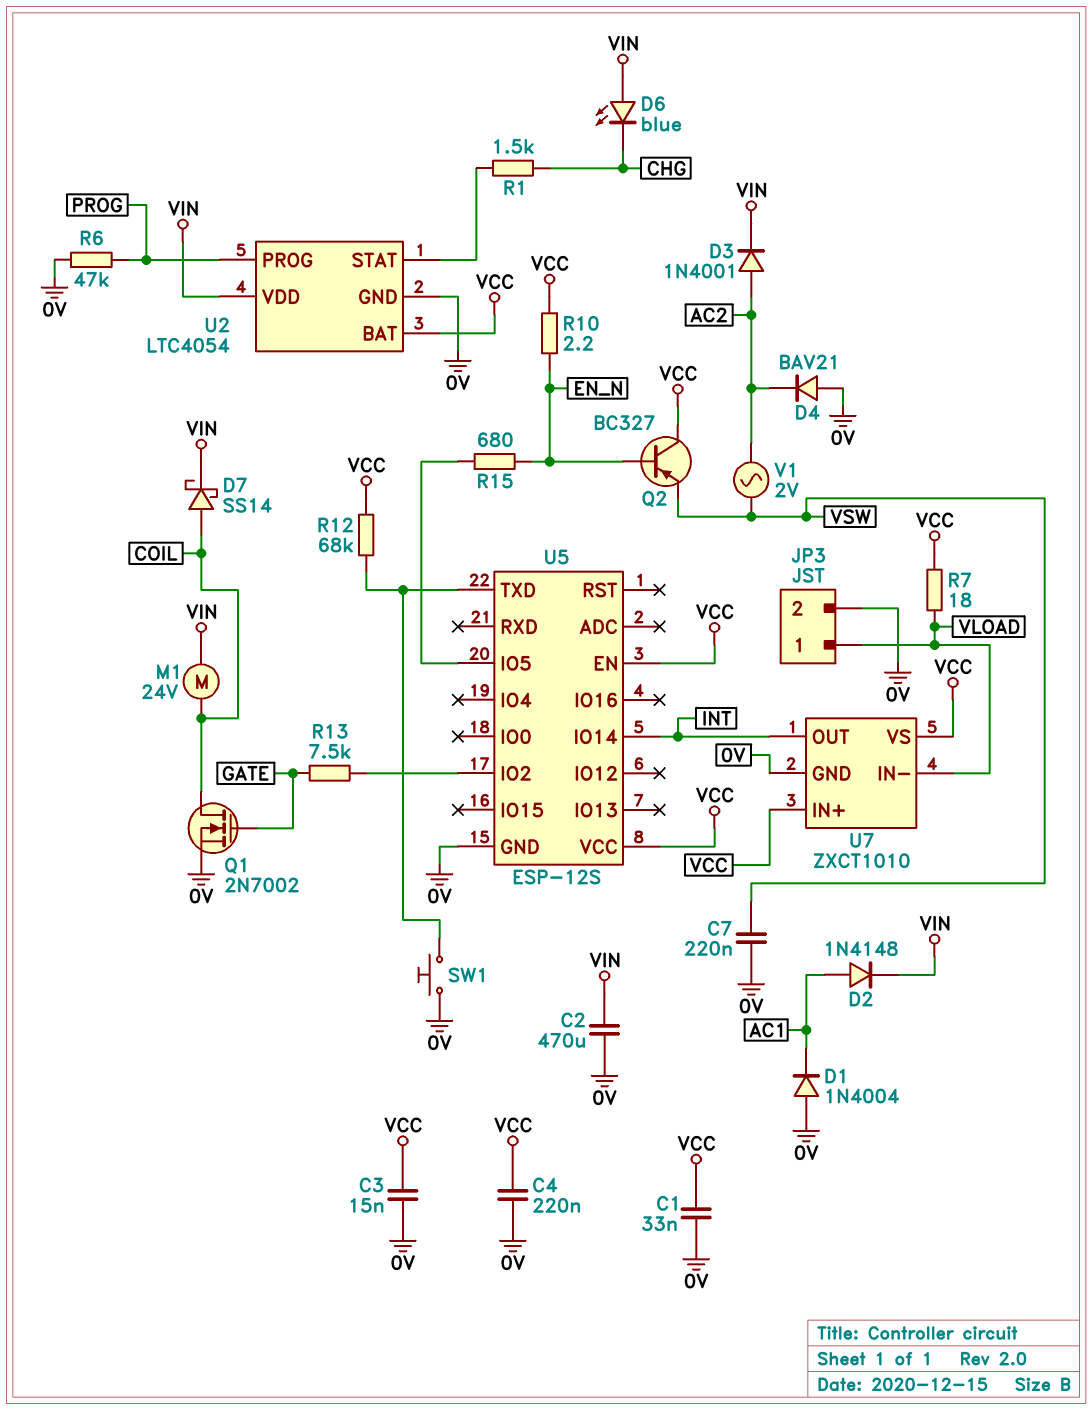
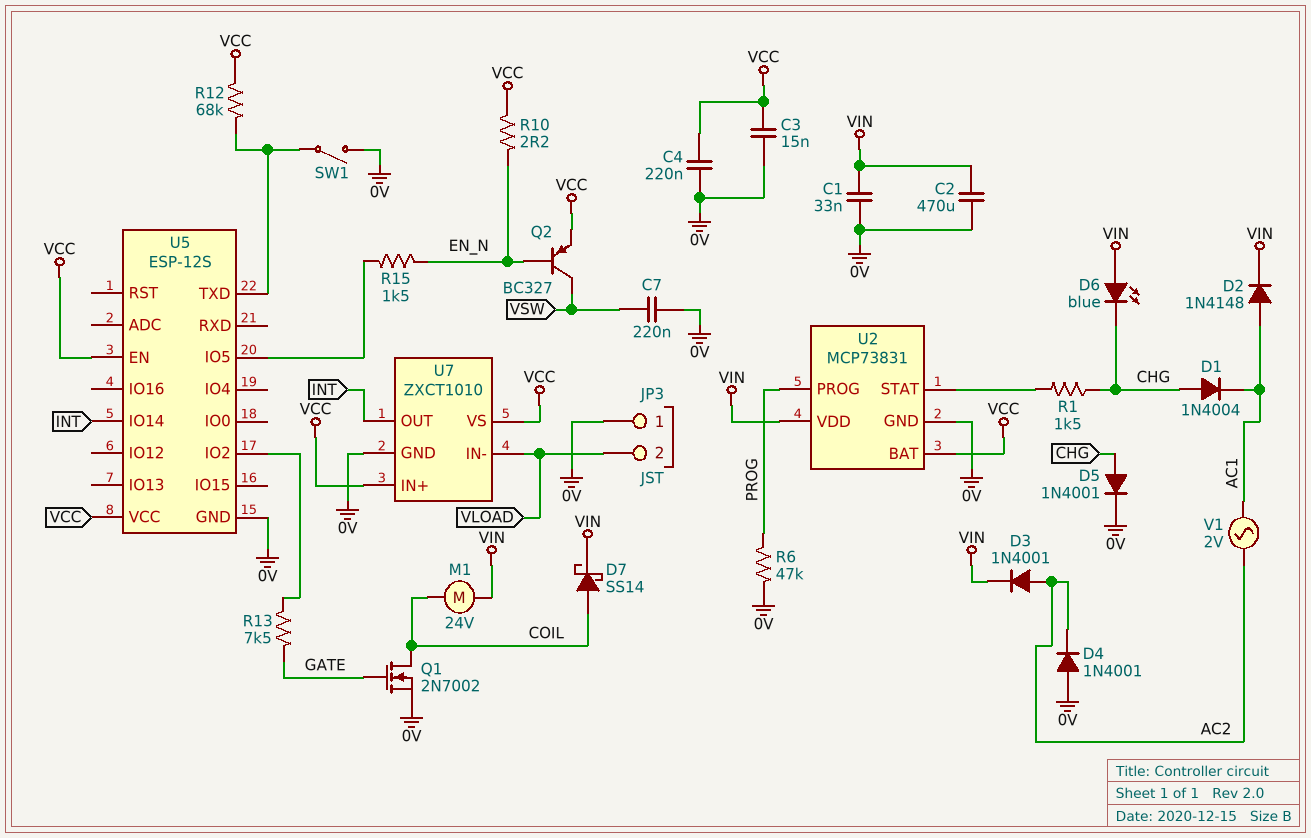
C1: 33nF (0V, VCC) -> 33nF (0V, VIN)
D1: diode 1N4004 (A 0V, K AC1) -> diode 1N4004 (A CHG, K AC1)
D4: diode BAV21 (A 0V, K AC2) -> diode 1N4001 (A 0V, K AC2)
D5: none -> diode 1N4001 (A CHG, K 0V)
JP3 pin 1: VLOAD -> 0V
JP3 pin 2: 0V -> VLOAD
Q2: PNP BC327 (B EN_N, C VCC, E VSW) -> PNP BC327 (B EN_N, C VSW, E VCC)
R7: 18 (VCC, VLOAD) -> none
R15: 680 (EN_N, U5/IO5) -> 1.5k (EN_N, U5/IO5)
SW1: button (0V, U5/TXD) -> switch (0V, U5/TXD)
U2: LTC4054 -> MCP73831
V1: AC 2V (AC2, VSW) -> AC 2V (AC1, AC2)

